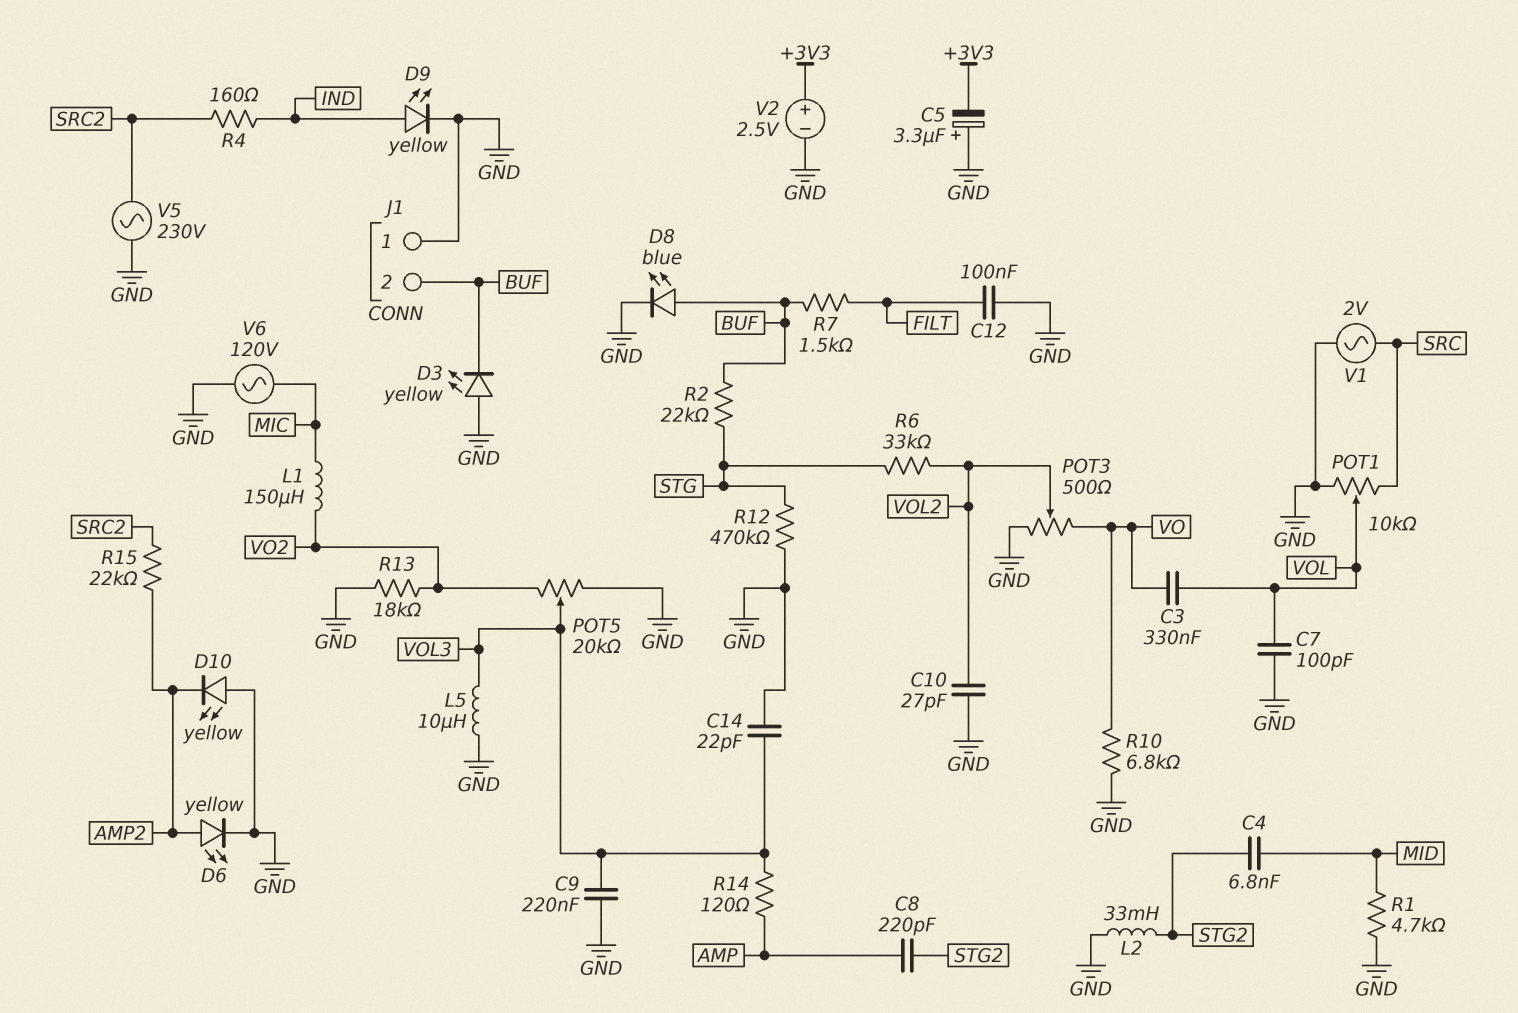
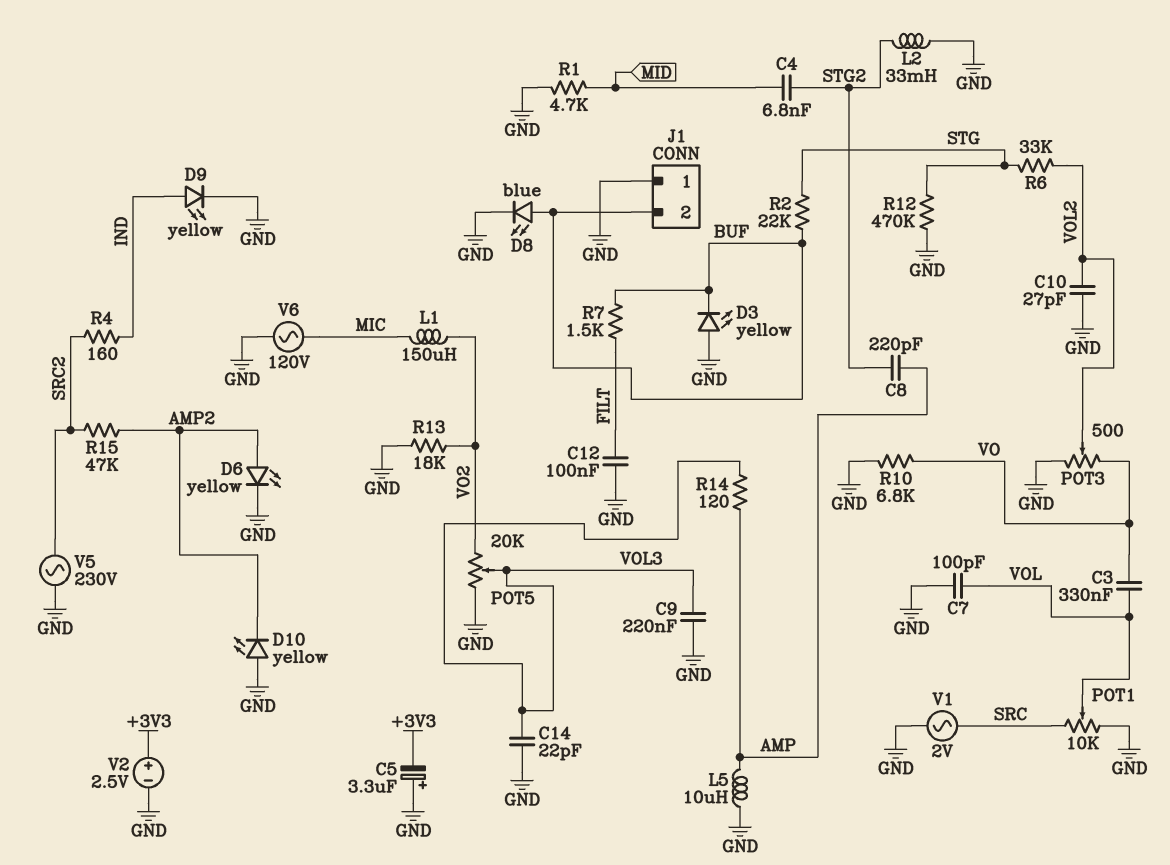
L5: 10uH (GND, VOL3) -> 10uH (AMP, GND)
R15: 22k (AMP2, SRC2) -> 47k (AMP2, SRC2)

